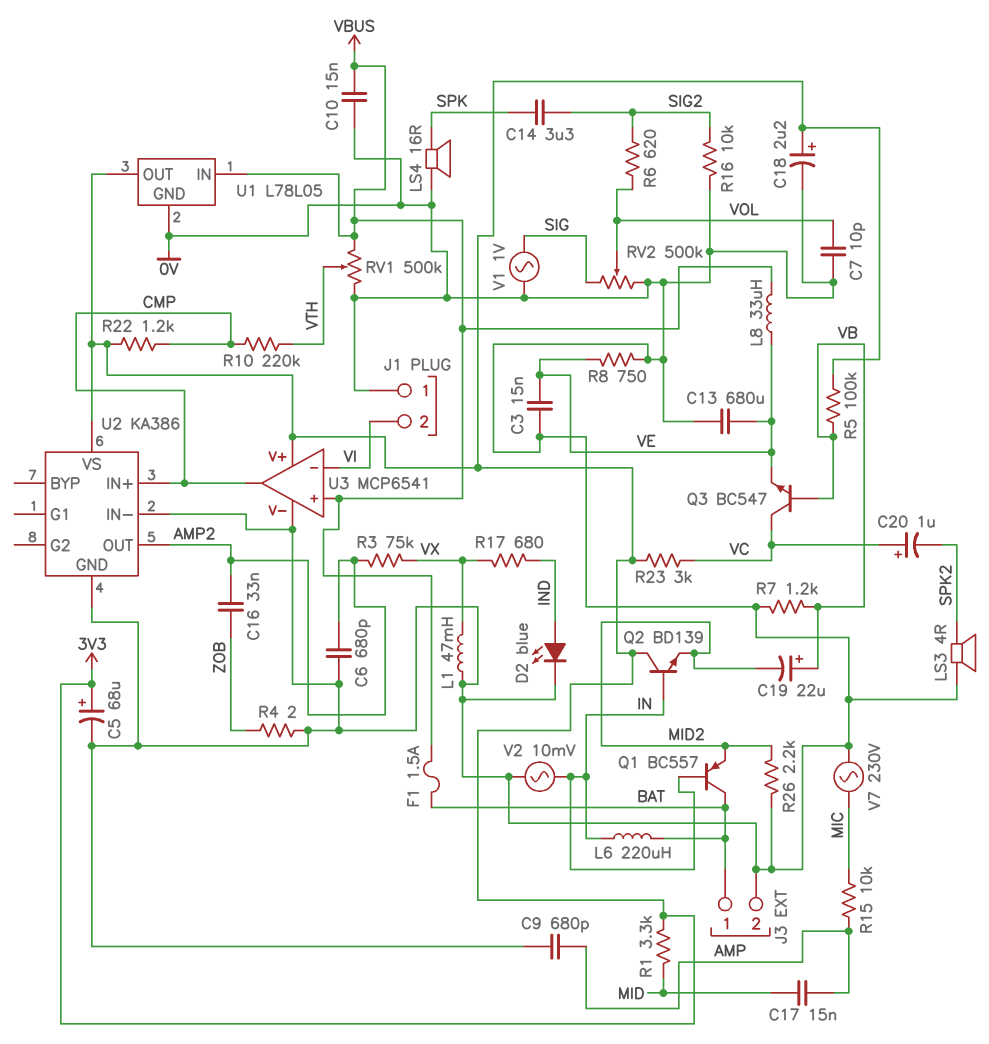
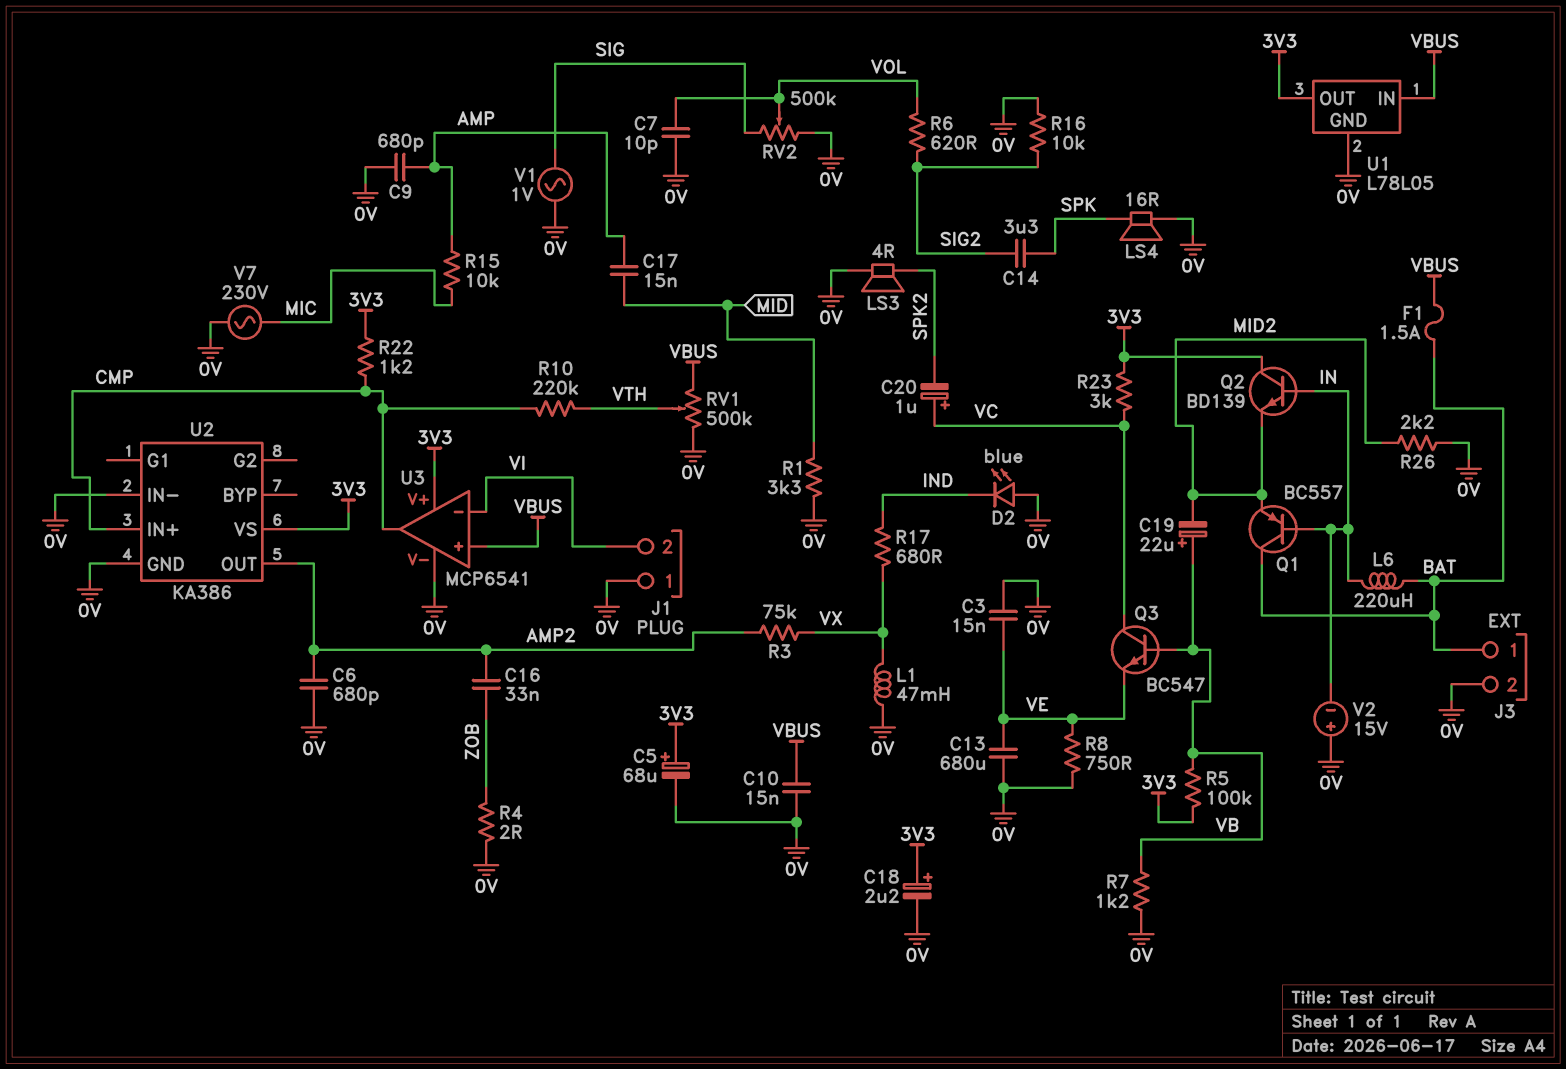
D2: LED blue (A IND, K 0V) -> LED blue (A 0V, K IND)
L8: 33uH (VBUS, VE) -> none
R1: 3.3k (3V3, MID) -> 3.3k (0V, MID)
V2: AC 10mV (0V, IN) -> 15V (plus 0V, minus IN)

